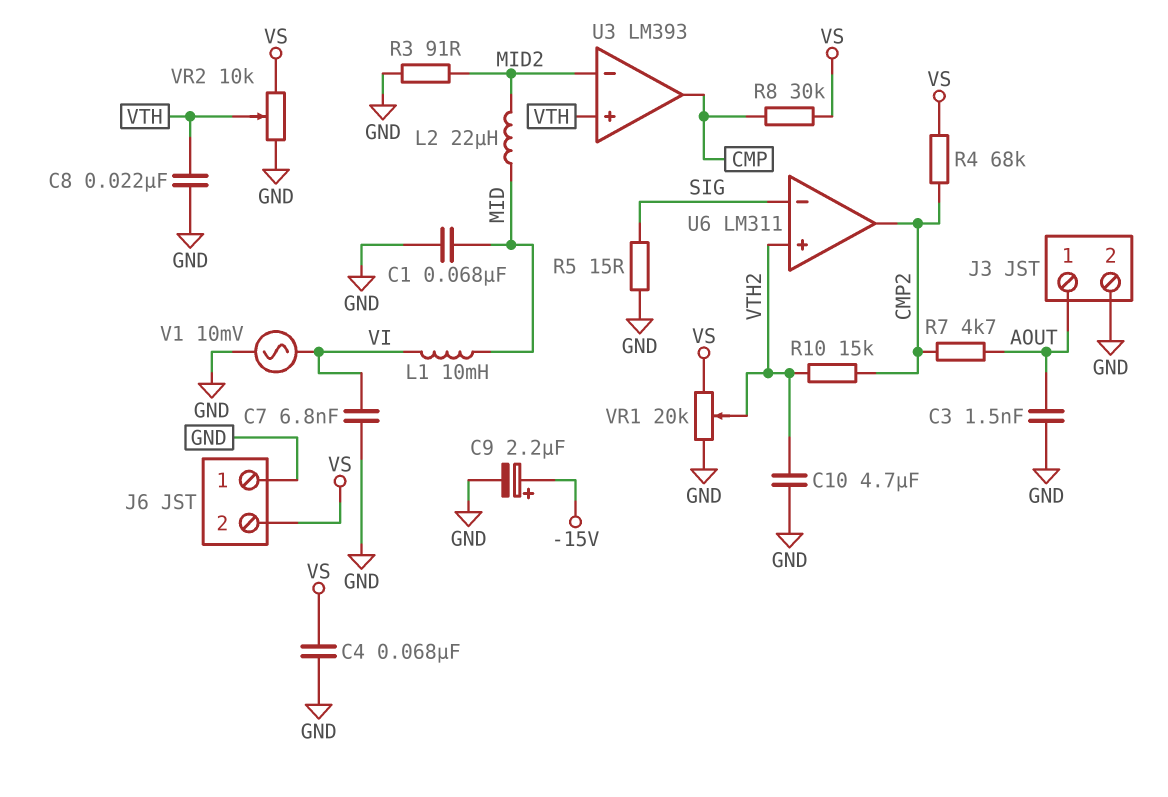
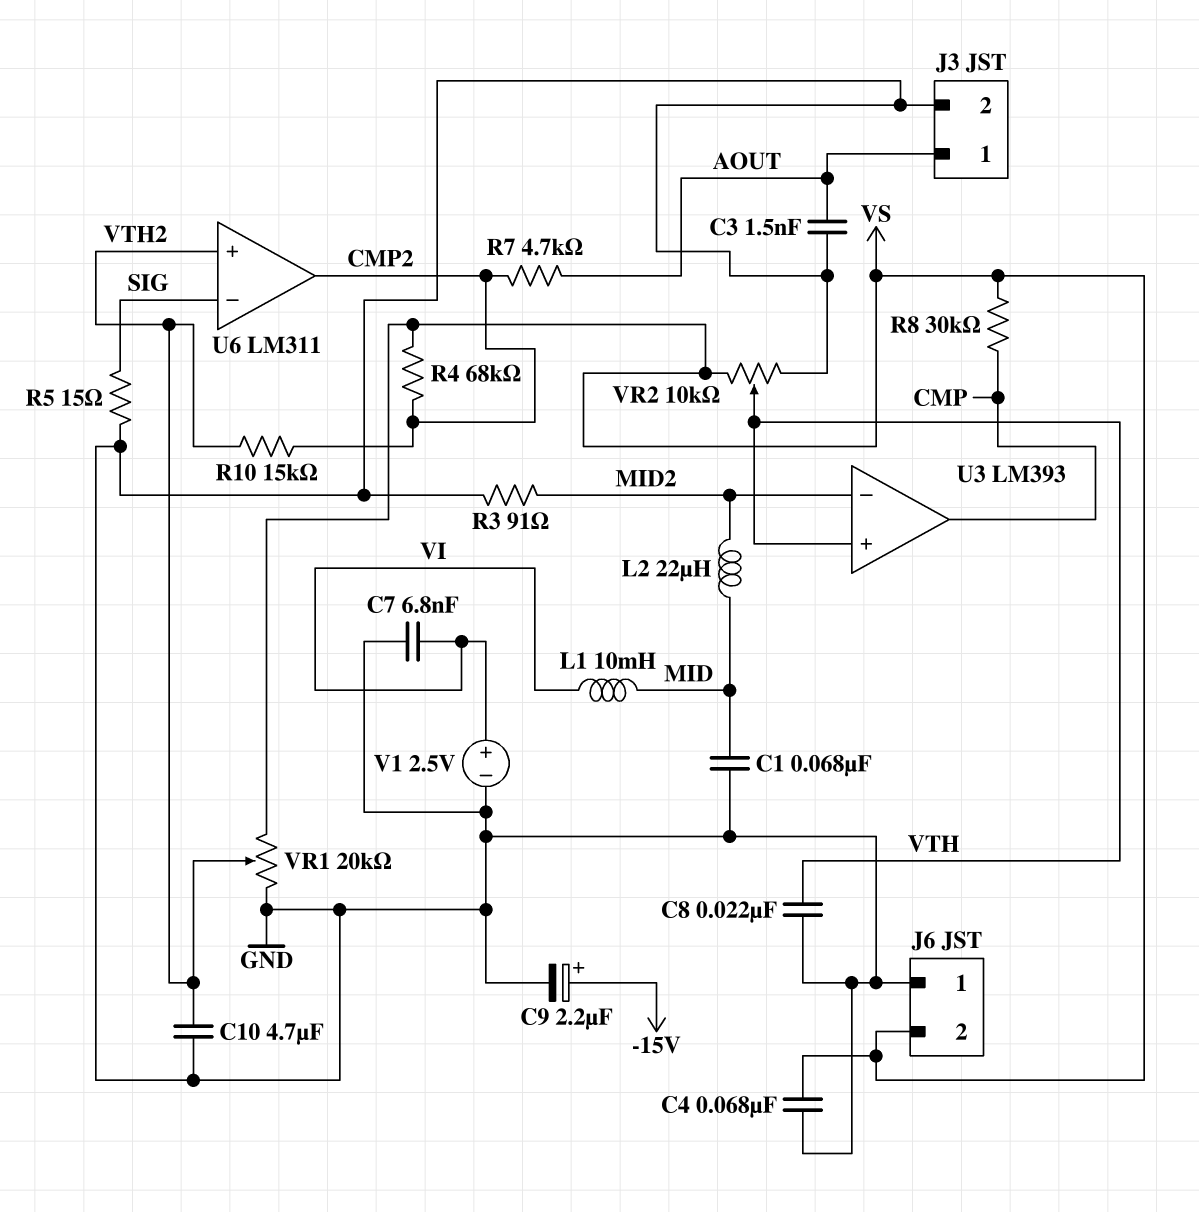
V1: AC 10mV (GND, VI) -> 2.5V (plus VI, minus GND)

